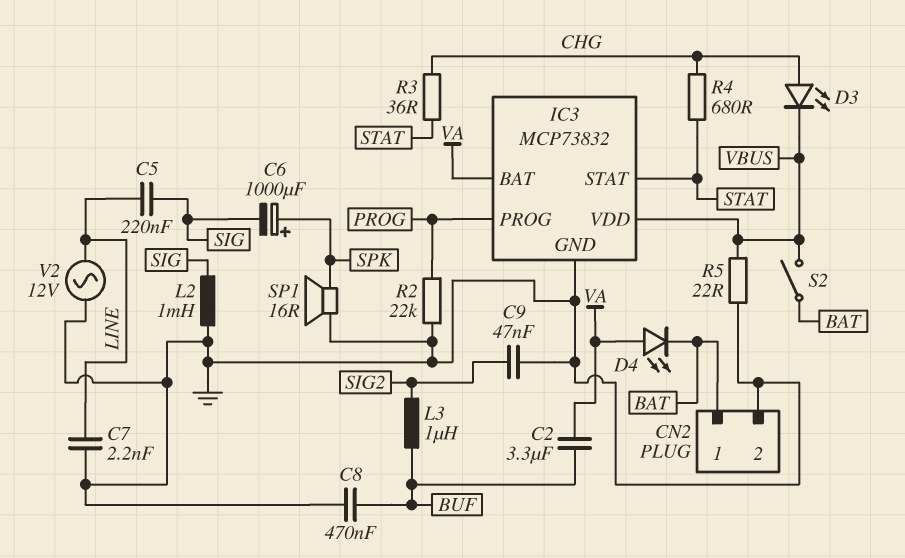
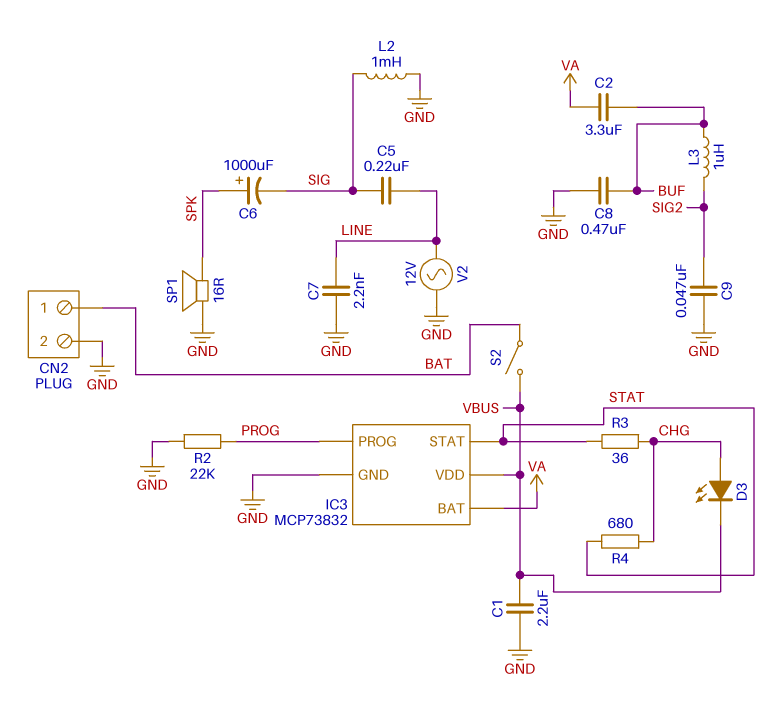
C1: none -> 2.2uF (GND, VBUS)
D4: LED (A VA, K BAT) -> none
R5: 22 (GND, VBUS) -> none

